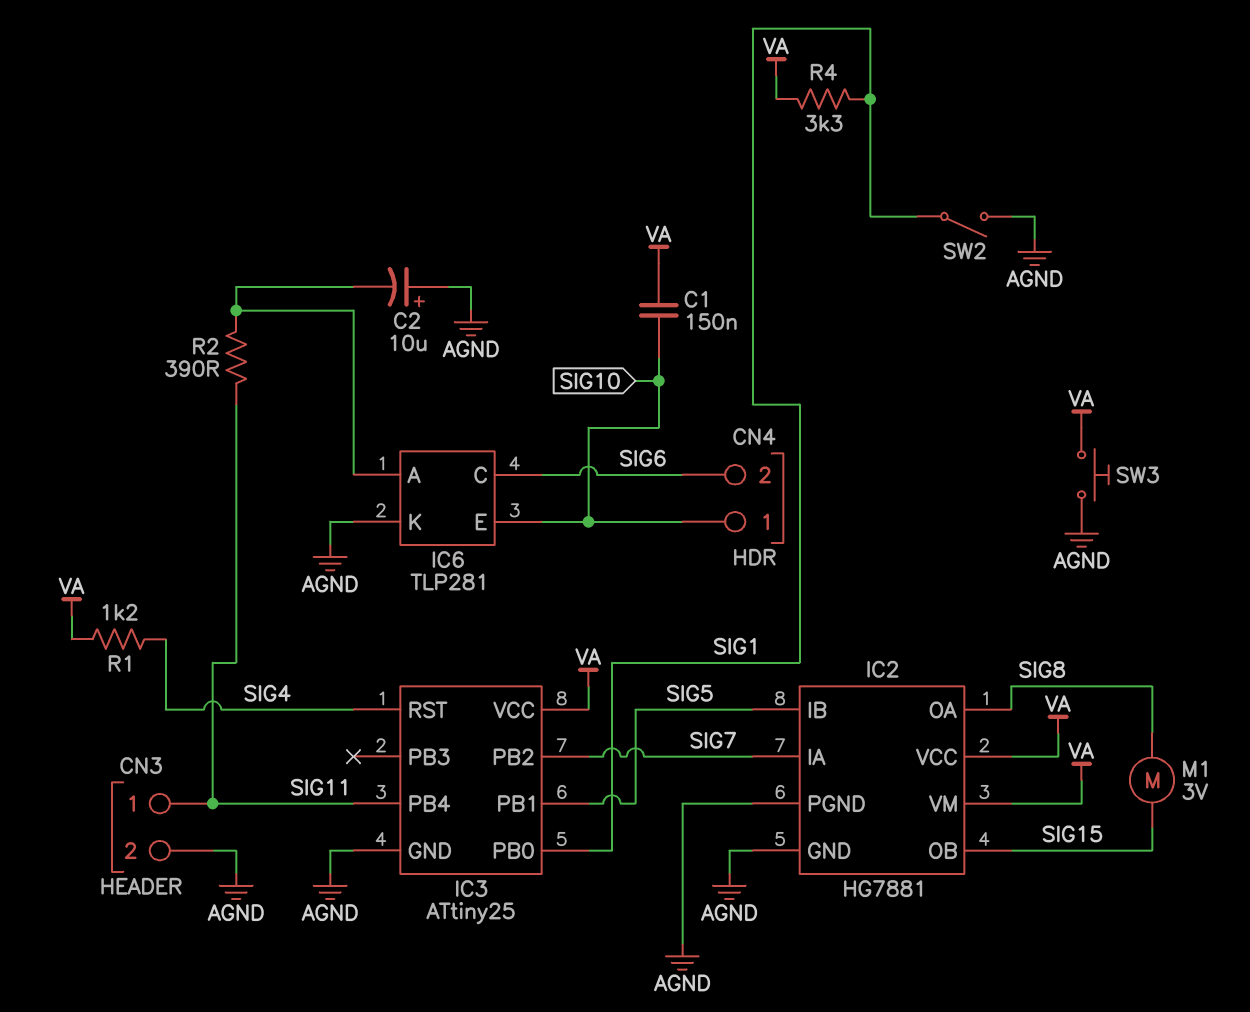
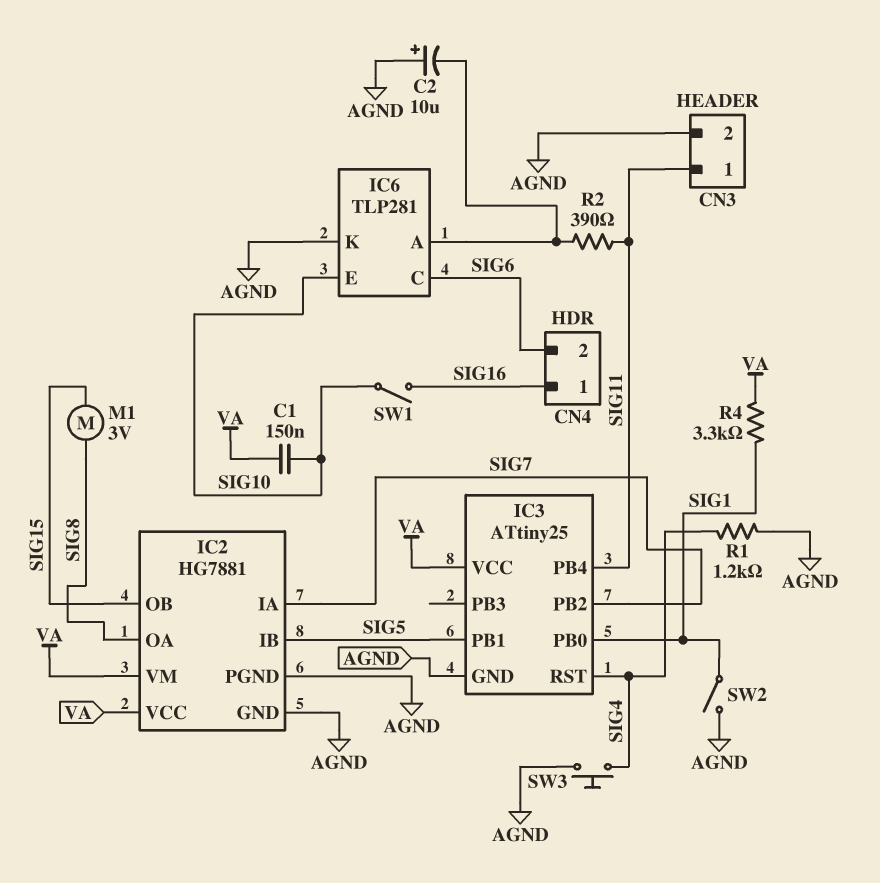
CN4 pin 1: SIG10 -> SIG16
R1: 1.2k (SIG4, VA) -> 1.2k (AGND, SIG4)
SW1: none -> switch (SIG10, SIG16)
SW3: button (AGND, VA) -> button (AGND, SIG4)

